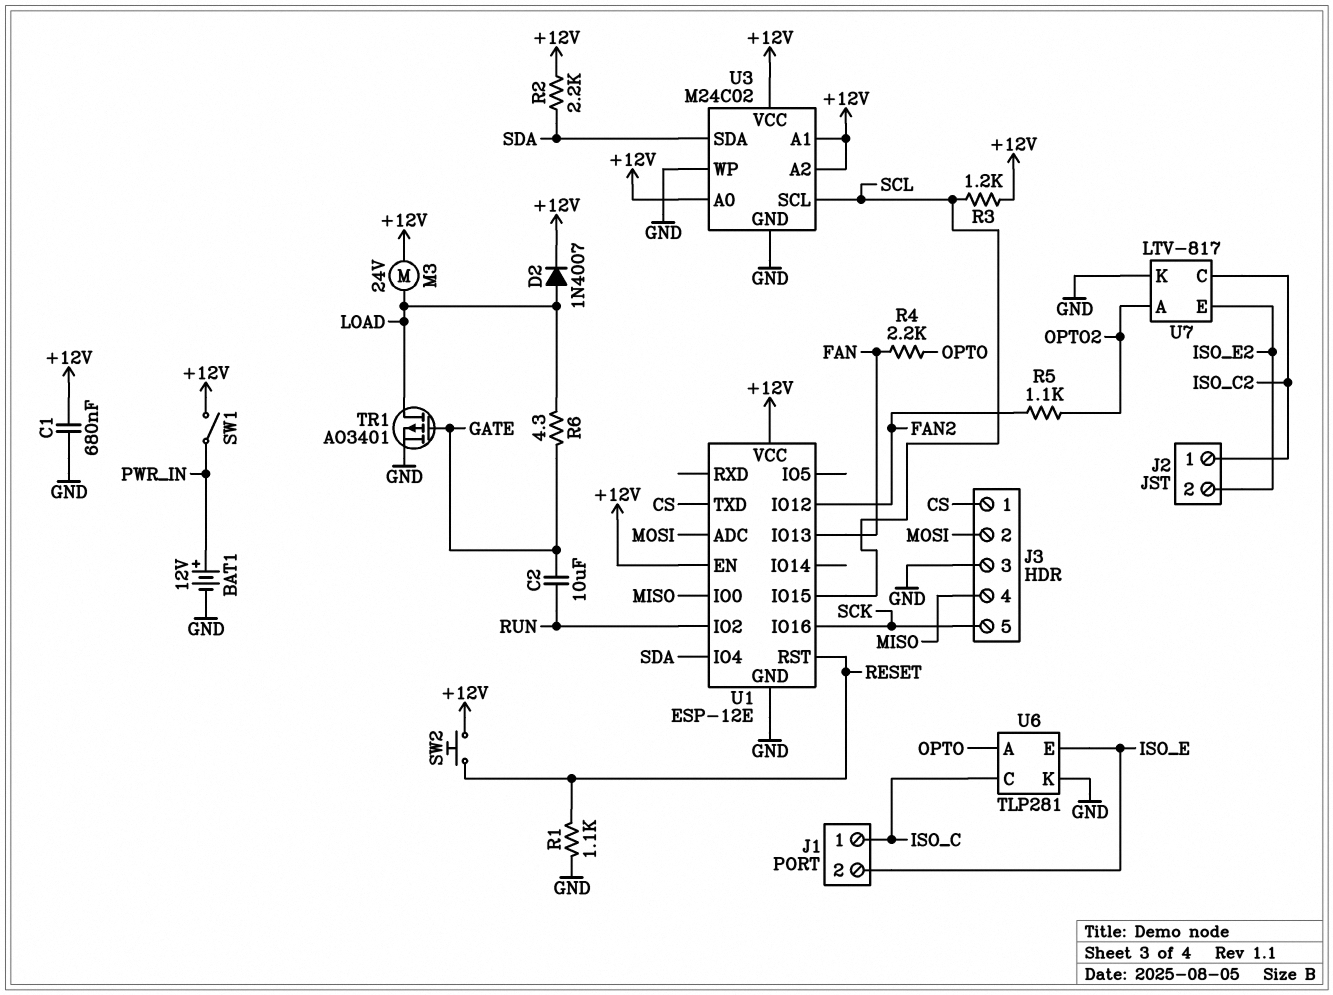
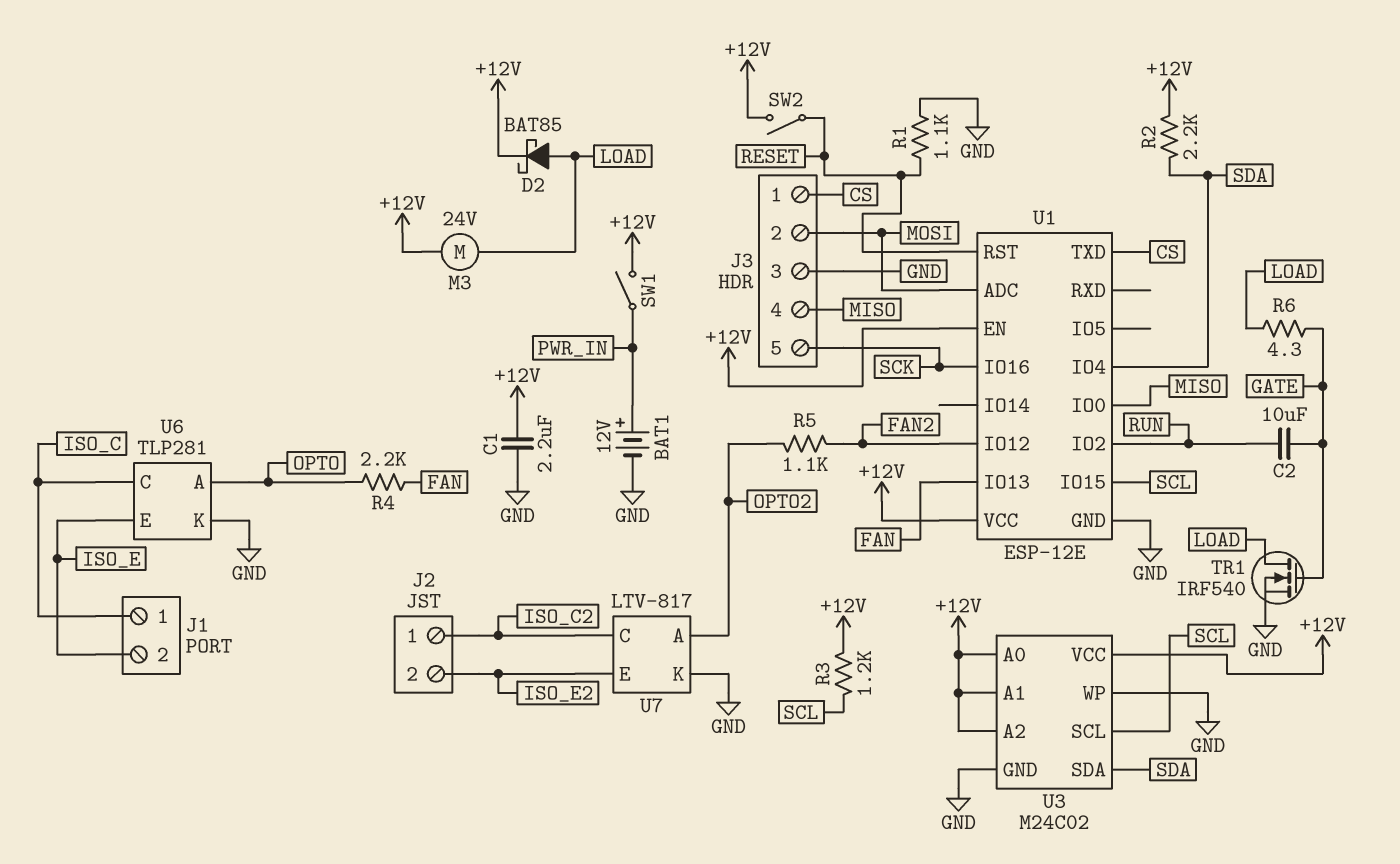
C1: 680nF (+12V, GND) -> 2.2uF (+12V, GND)
D2: diode 1N4007 (A LOAD, K +12V) -> schottky BAT85 (A LOAD, K +12V)
SW2: button (+12V, RESET) -> switch (+12V, RESET)
TR1: PMOS AO3401 (G GATE, D LOAD, S GND) -> NMOS IRF540 (G GATE, D LOAD, S GND)

